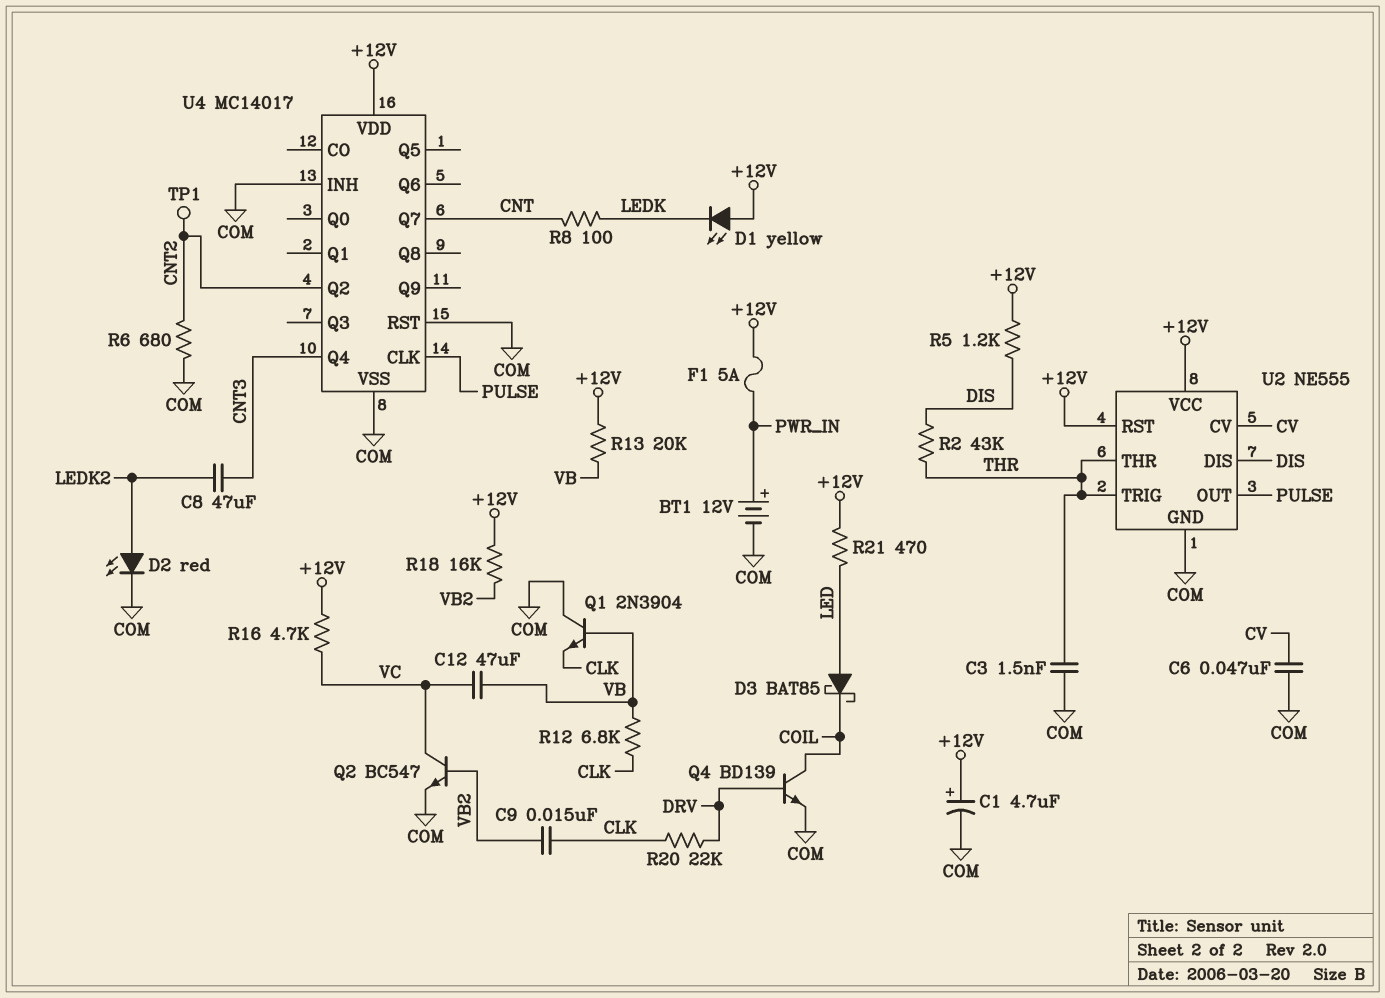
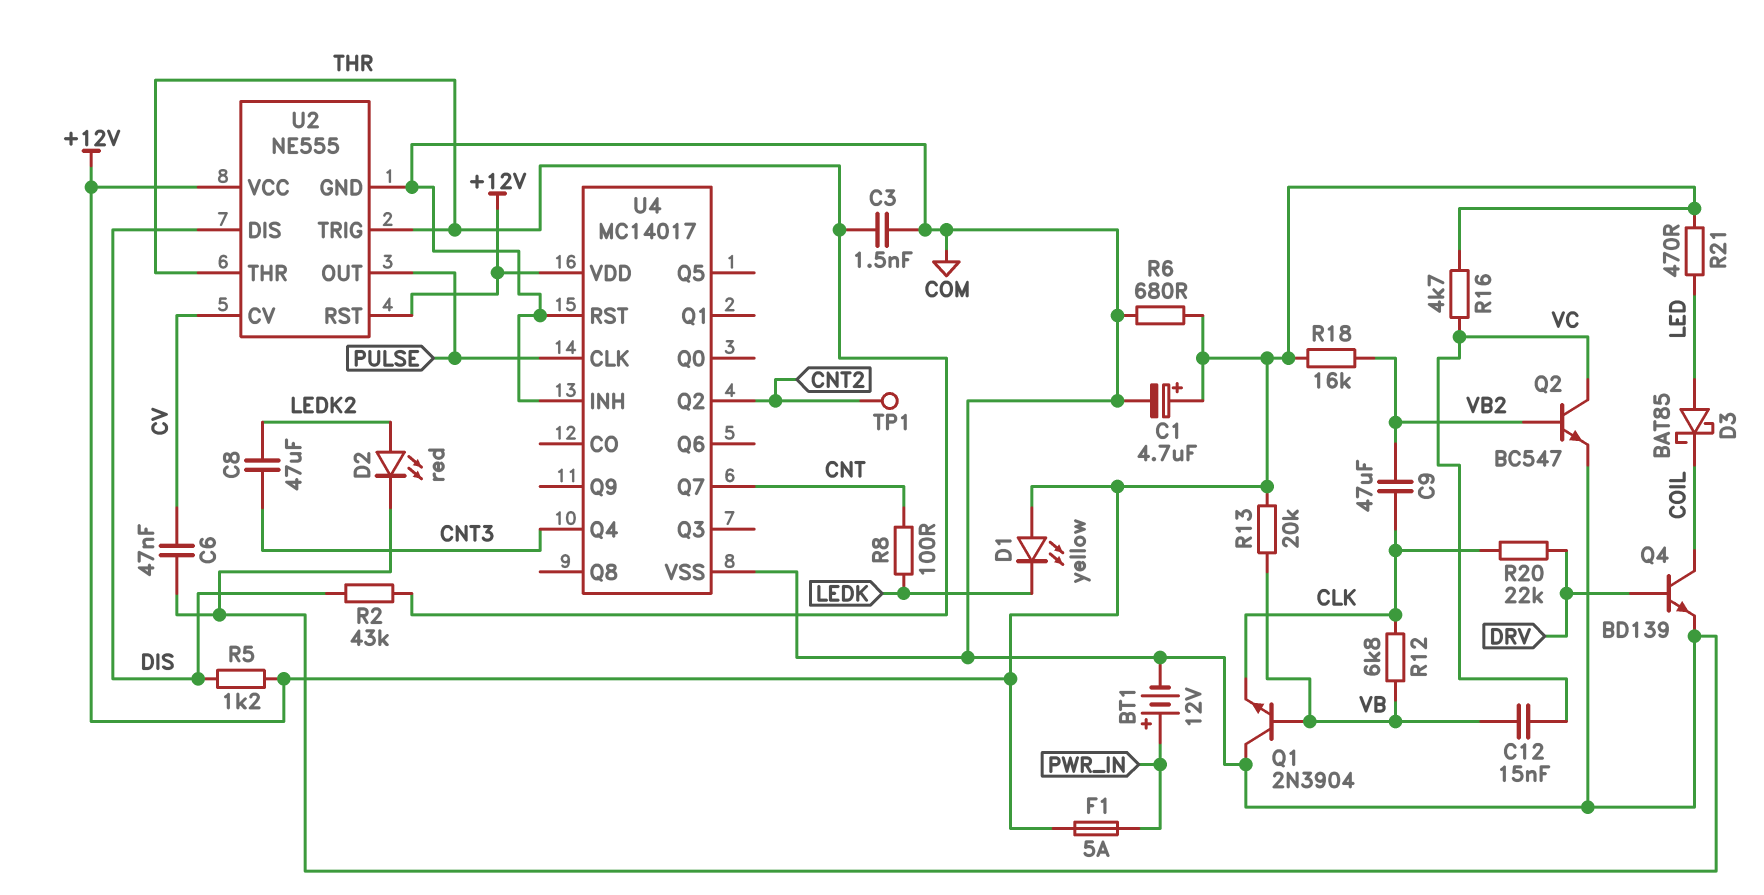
C9: 15nF (CLK, VB2) -> 47uF (CLK, VB2)
C12: 47uF (VB, VC) -> 15nF (VB, VC)
R6: 680 (CNT2, COM) -> 680 (+12V, COM)

